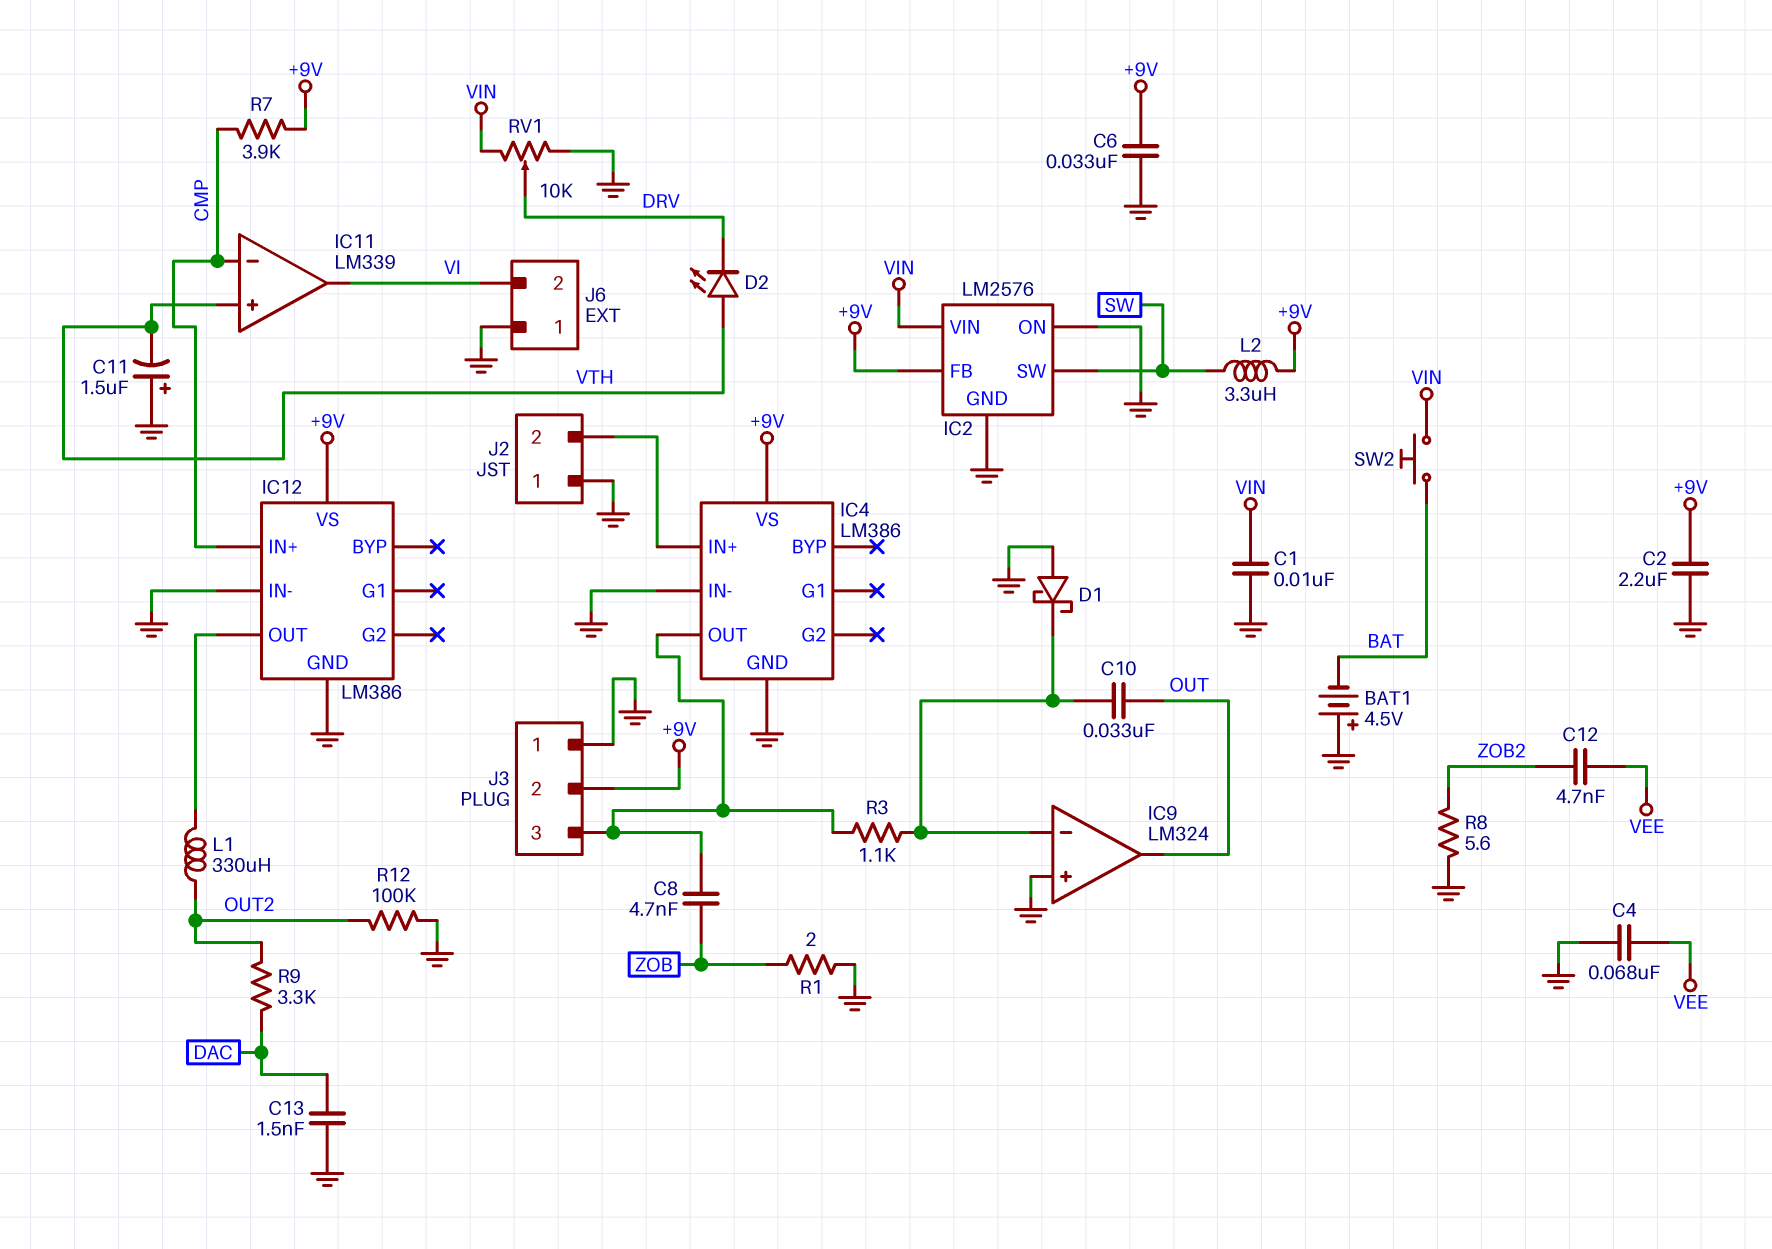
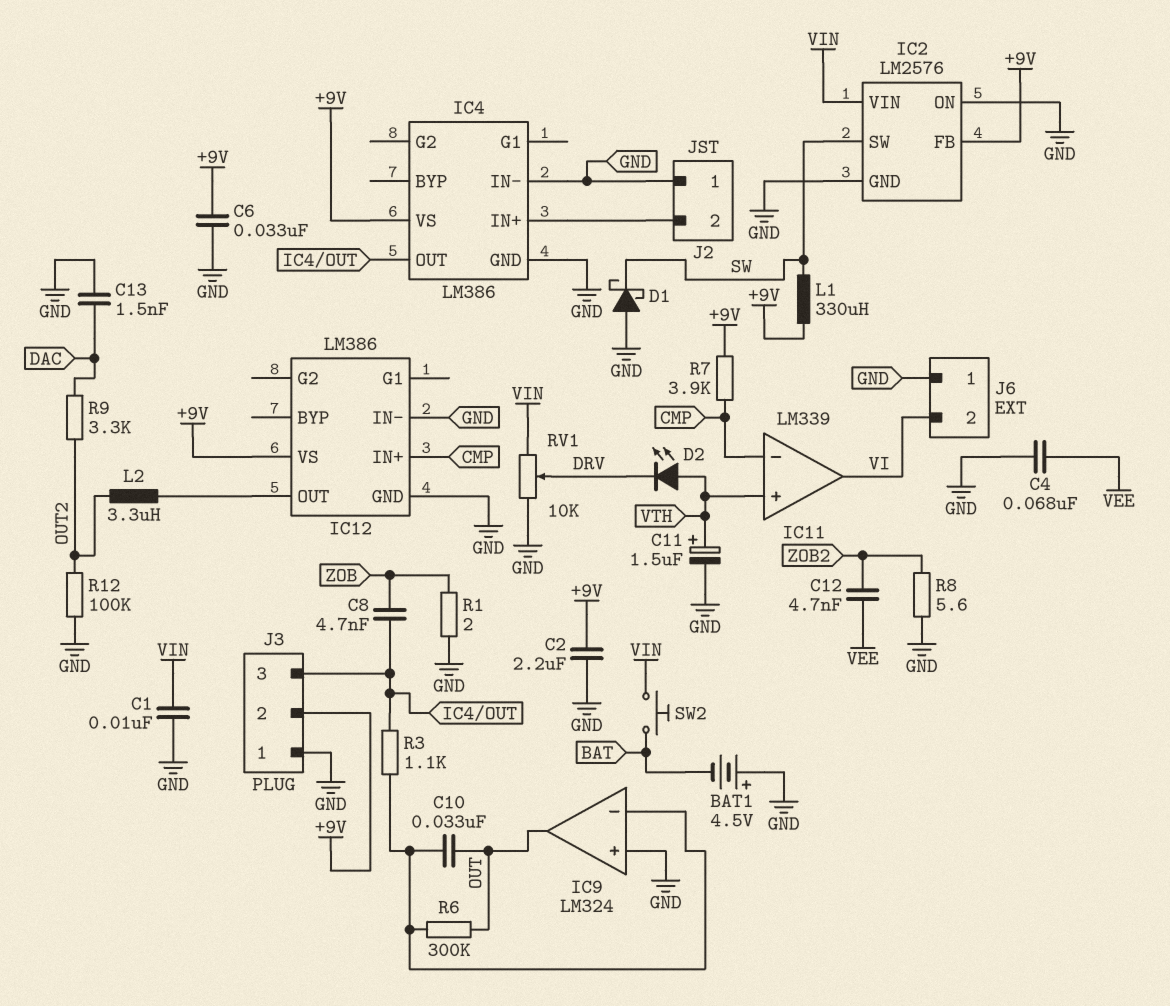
C11: 1.5uF (plus GND, minus VTH) -> 1.5uF (plus VTH, minus GND)
D1: schottky (A GND, K IC9/in-) -> schottky (A GND, K SW)
L1: 330uH (IC12/OUT, OUT2) -> 330uH (+9V, SW)
L2: 3.3uH (+9V, SW) -> 3.3uH (IC12/OUT, OUT2)
R6: none -> 300k (IC9/in-, OUT)

